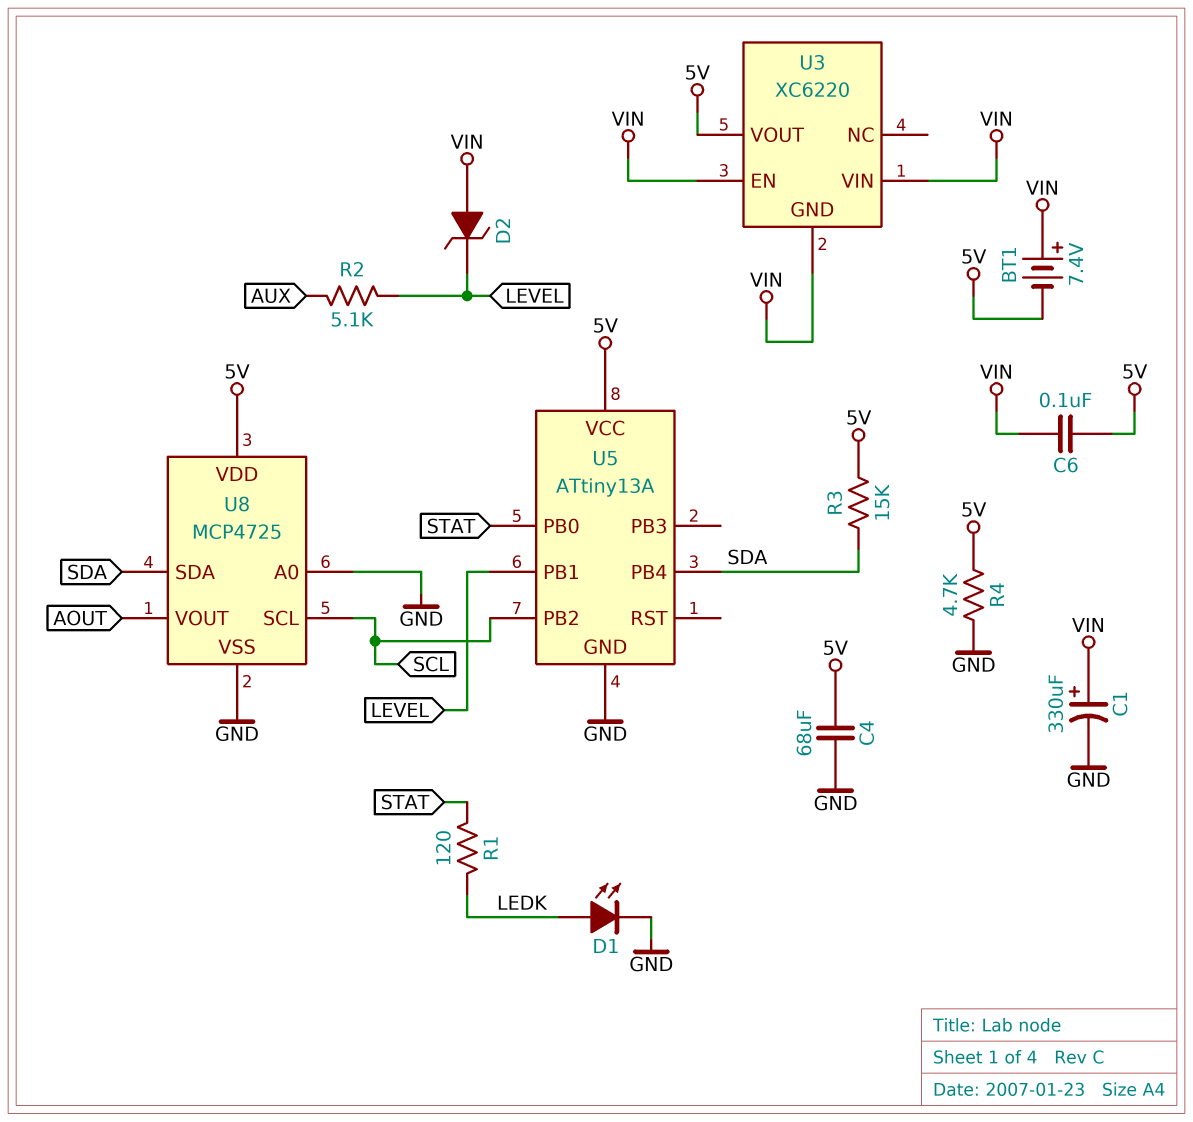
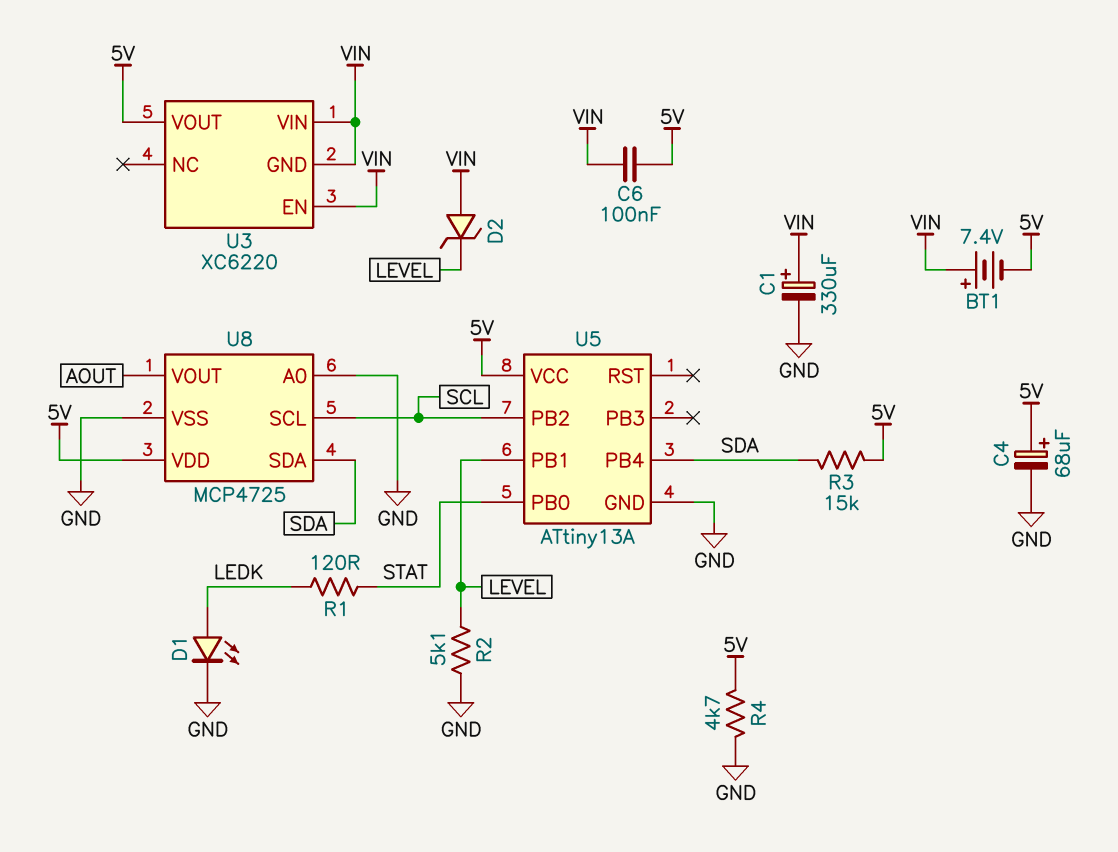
C4: 68uF (5V, GND) -> 68uF (plus 5V, minus GND)
R2: 5.1k (AUX, LEVEL) -> 5.1k (GND, LEVEL)

